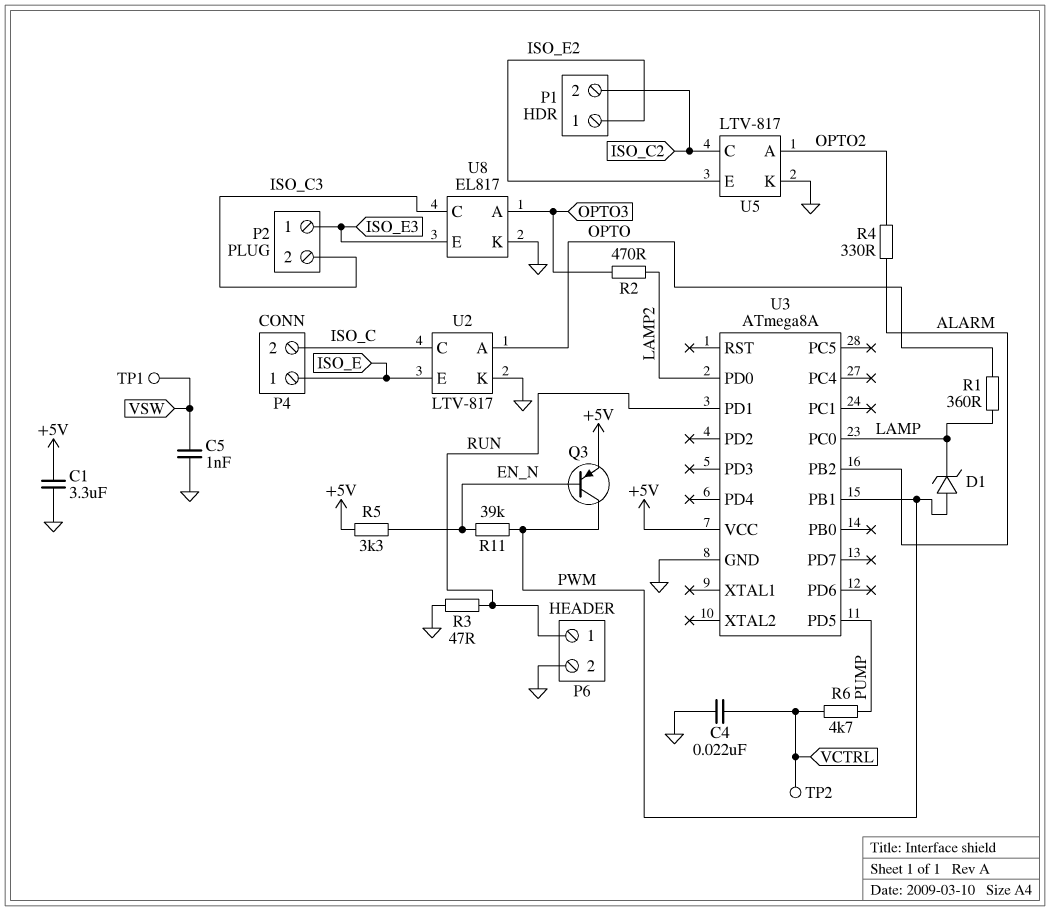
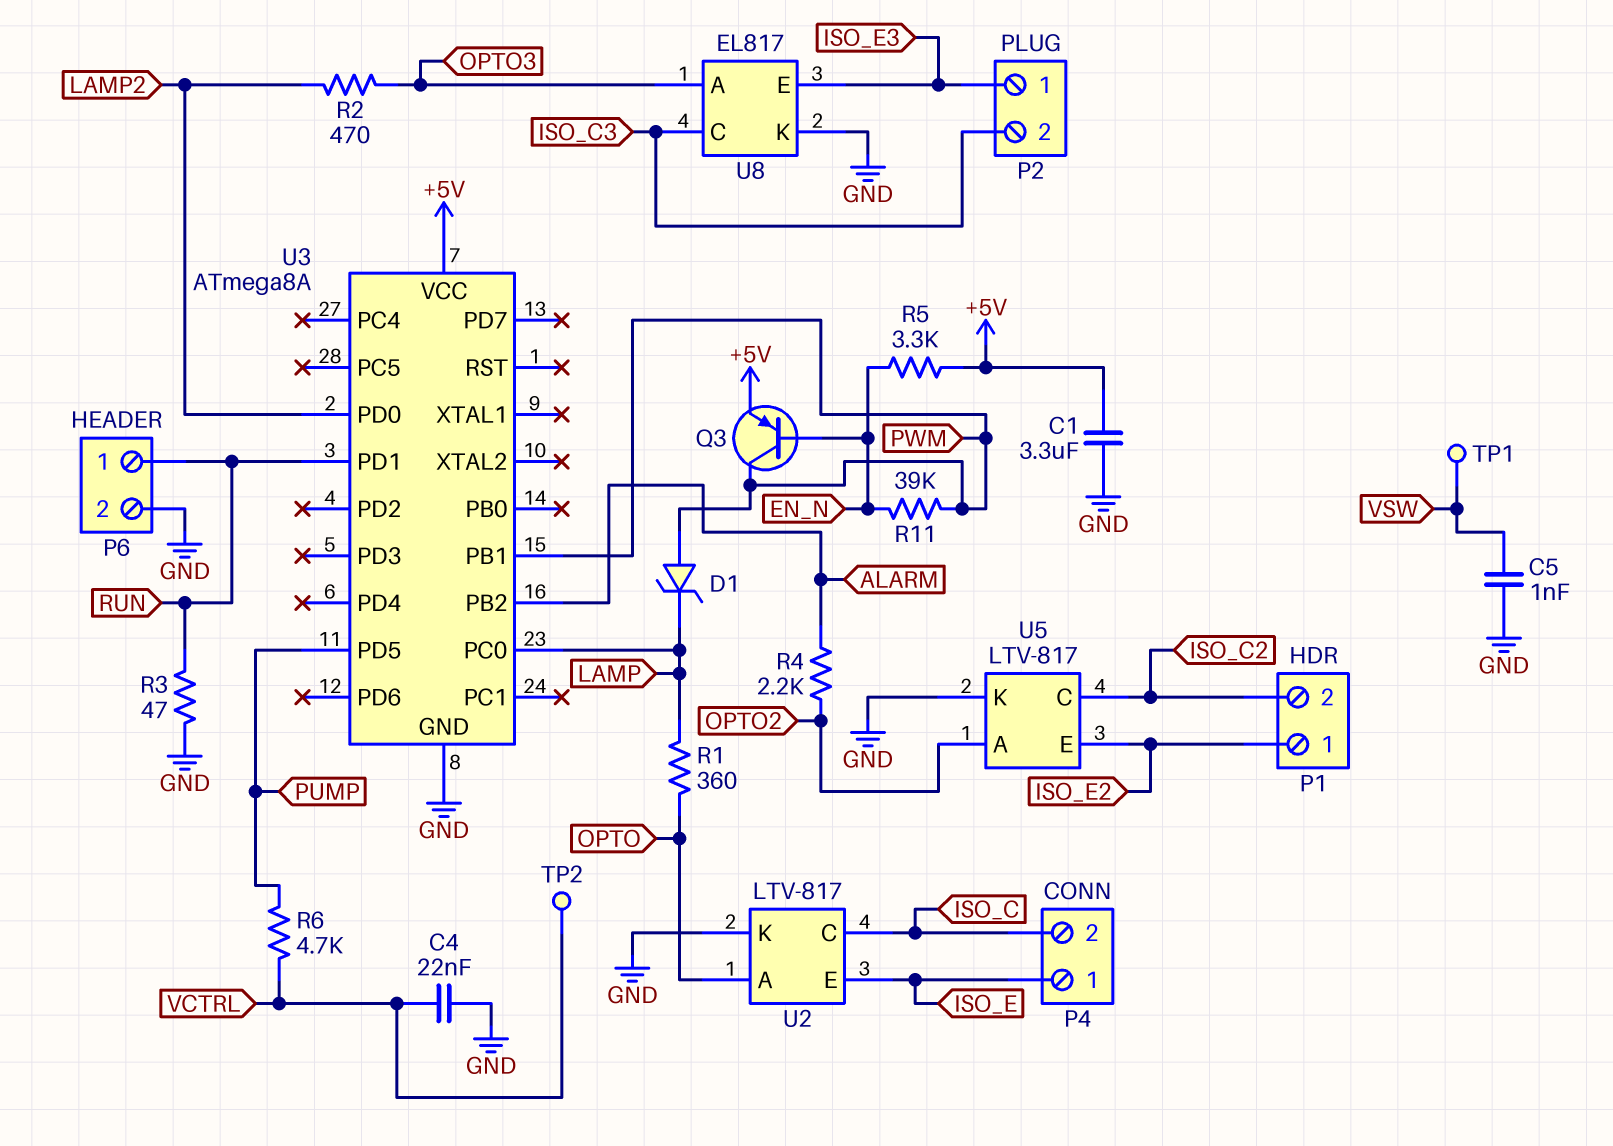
R4: 330 (ALARM, OPTO2) -> 2.2k (ALARM, OPTO2)

